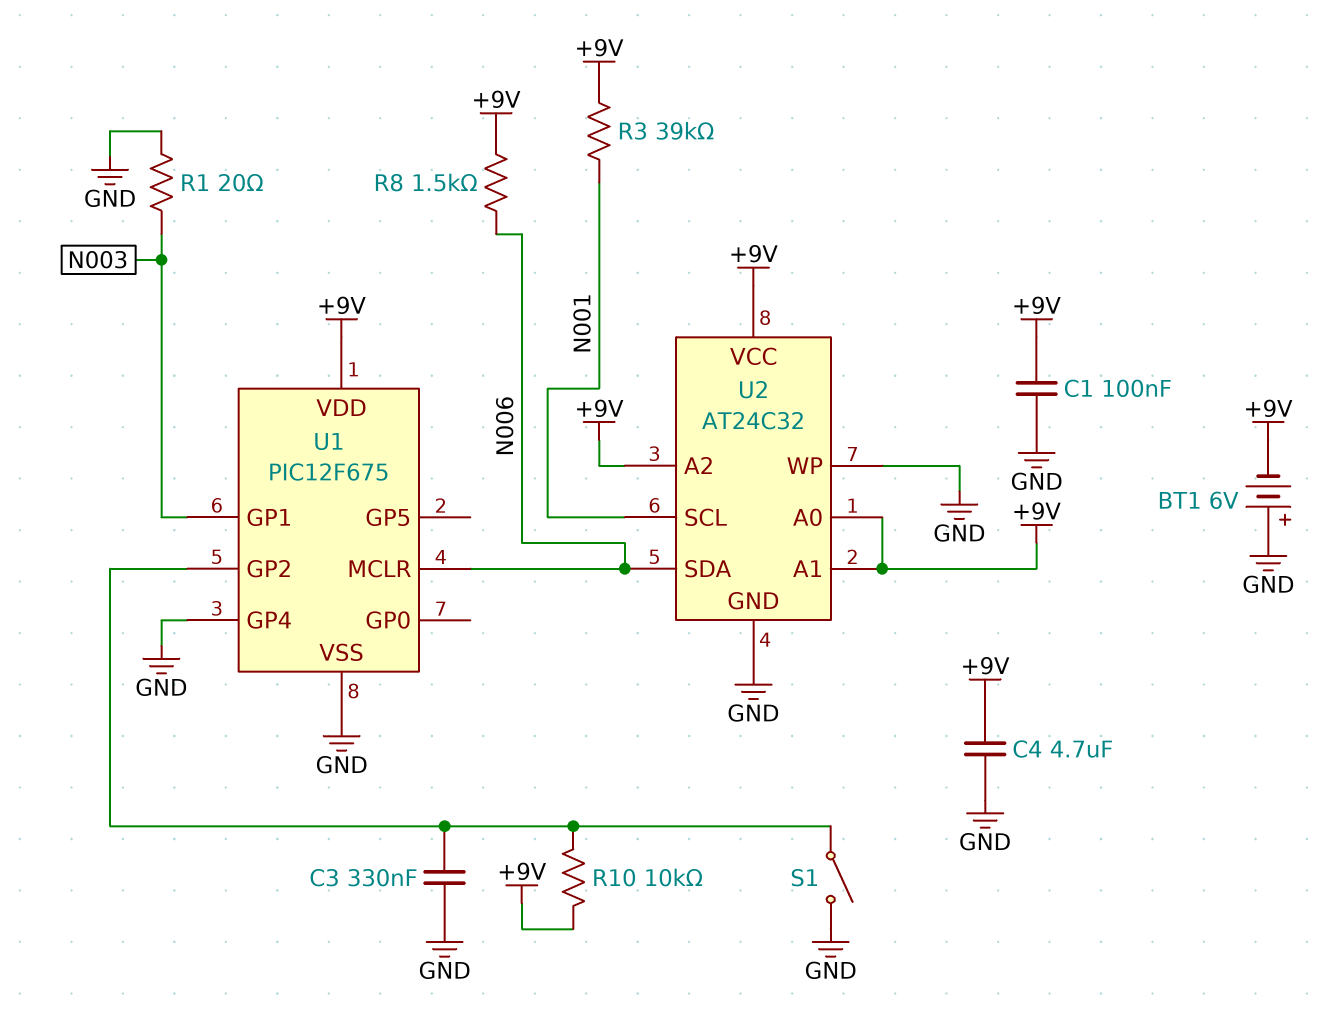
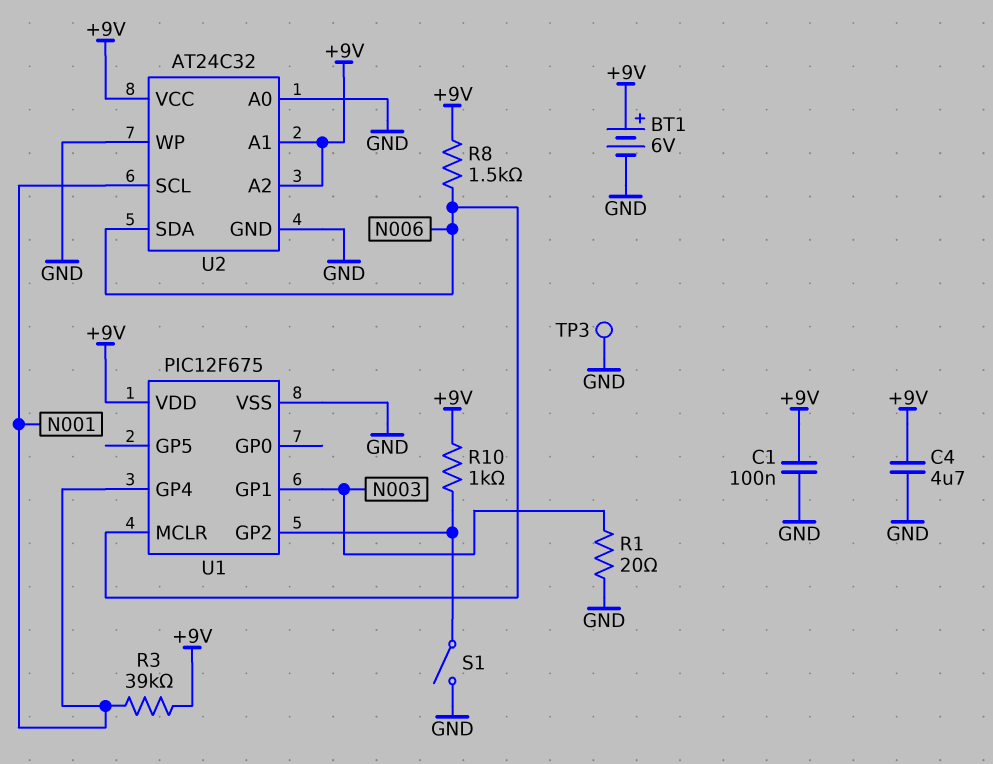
BT1: 6V (plus GND, minus +9V) -> 6V (plus +9V, minus GND)
C3: 330nF (GND, U1/GP2) -> none
R10: 10k (+9V, U1/GP2) -> 1k (+9V, U1/GP2)
TP3: none -> test point (GND)
U1 pin GP4: GND -> N001
U2 pin A0: +9V -> GND

